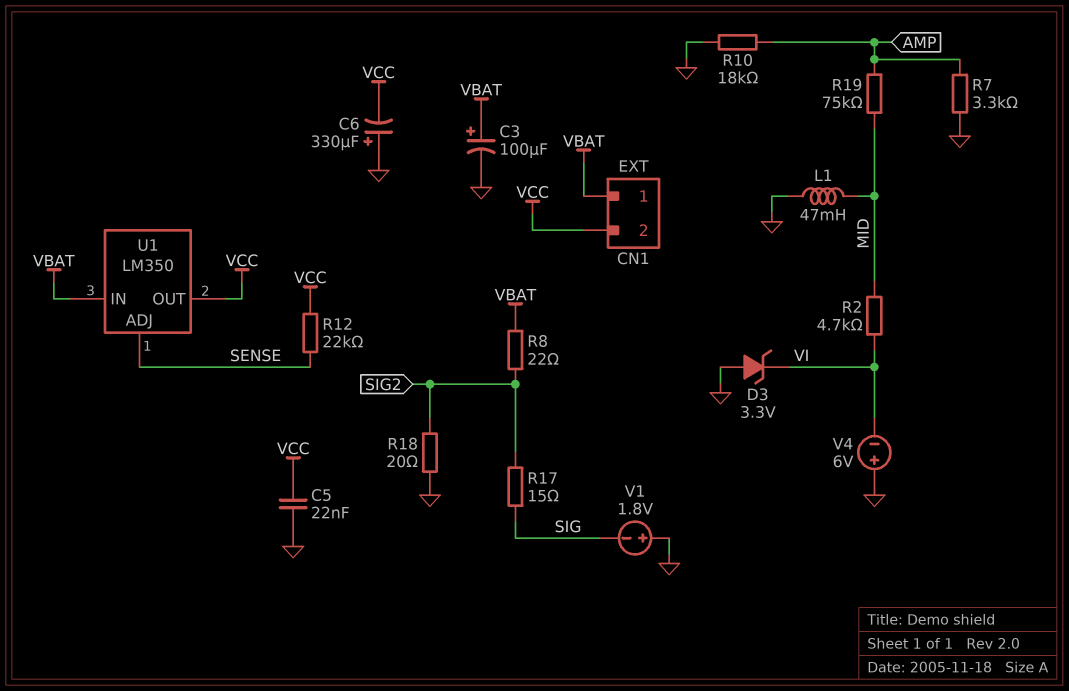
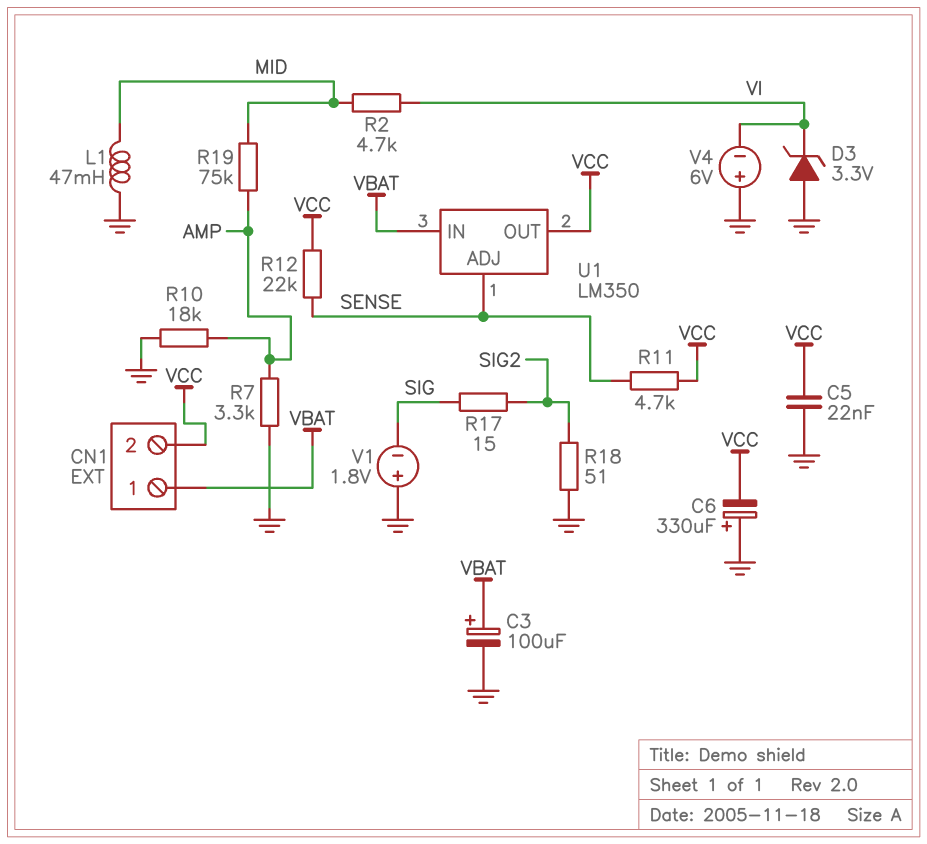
R8: 22 (SIG2, VBAT) -> none
R11: none -> 4.7k (SENSE, VCC)
R18: 20 (GND, SIG2) -> 51 (GND, SIG2)

